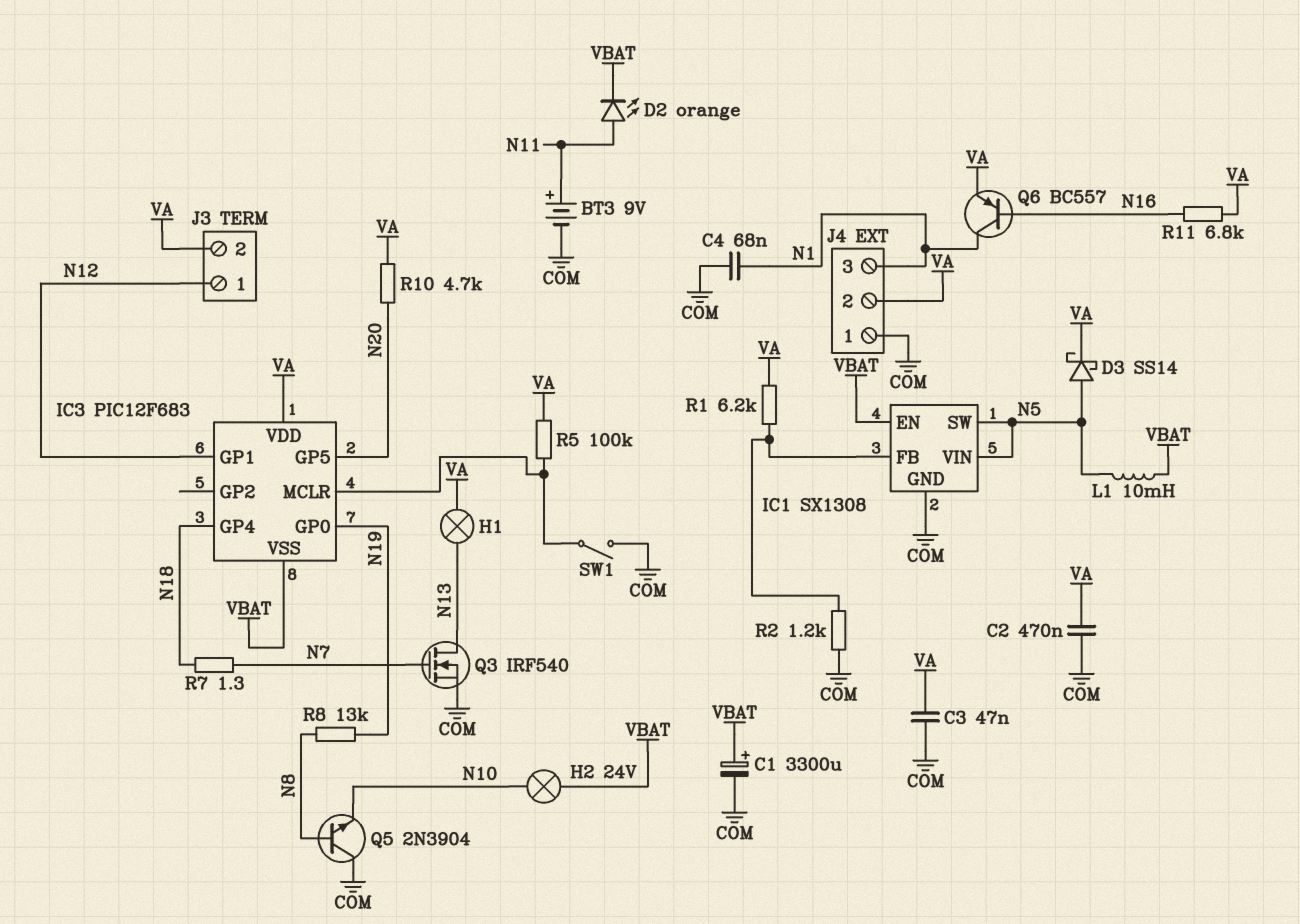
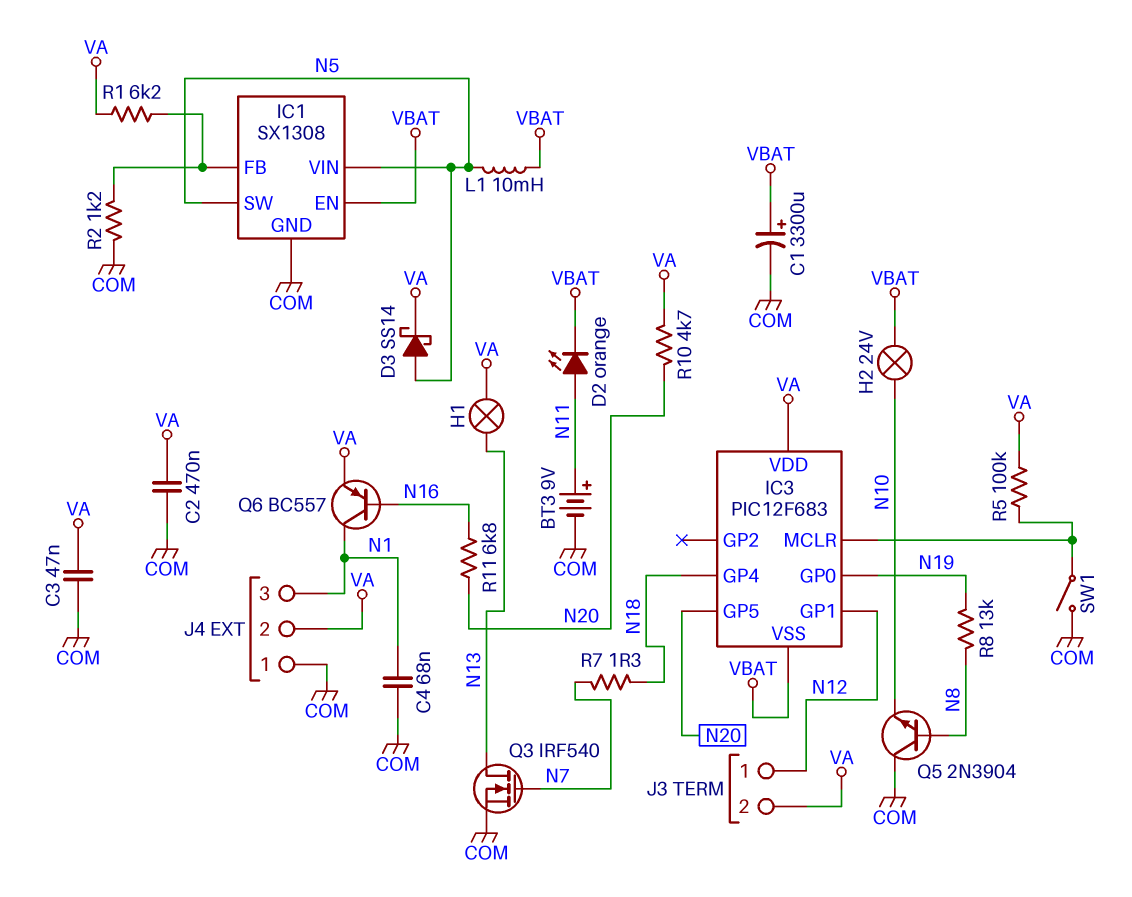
R11: 6.8k (N16, VA) -> 6.8k (N16, N20)

